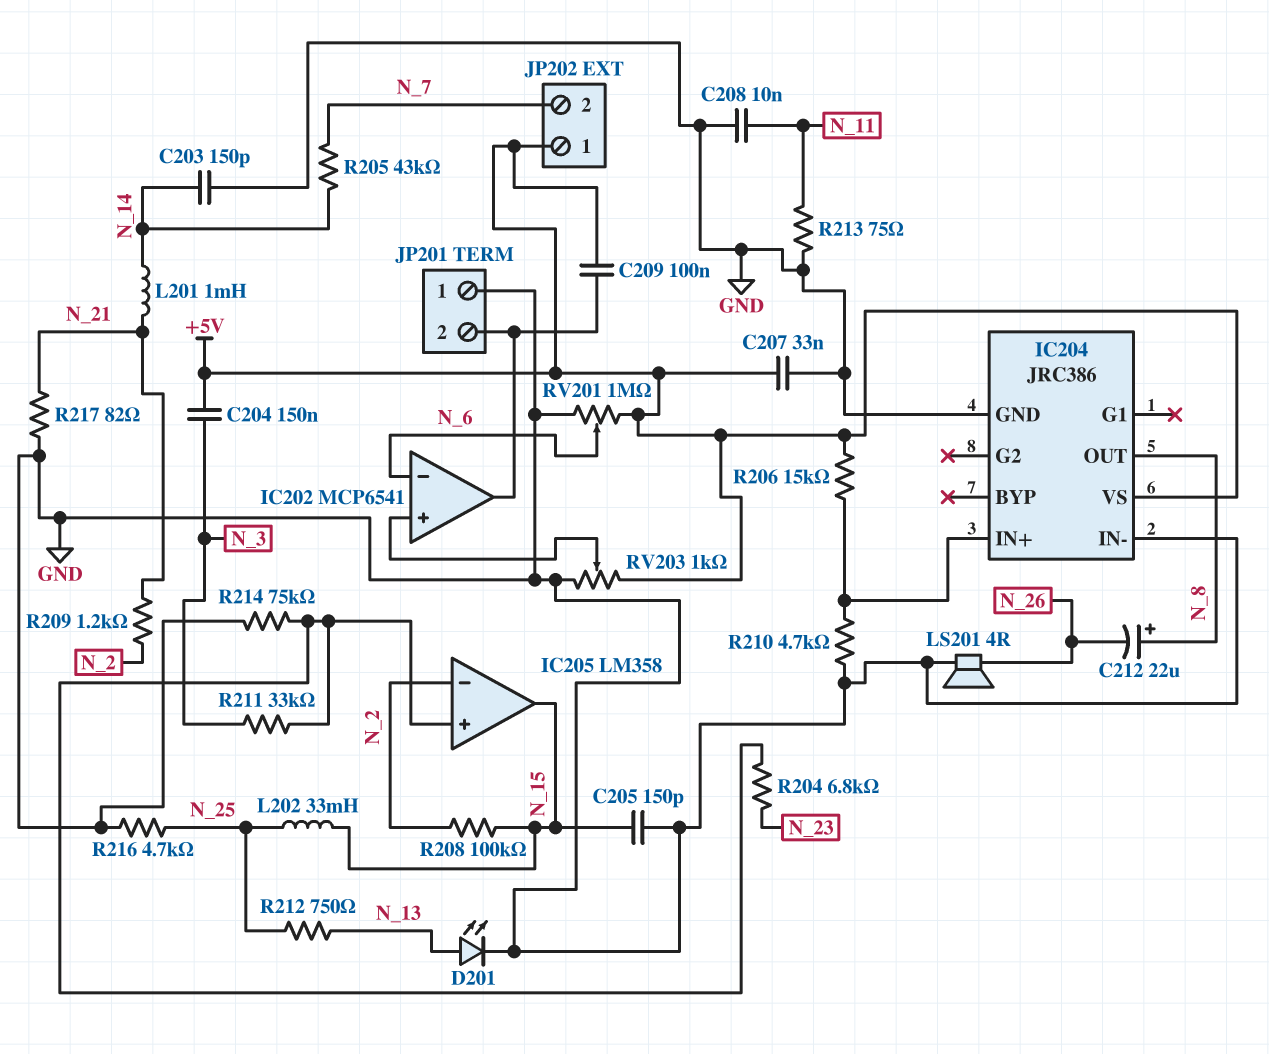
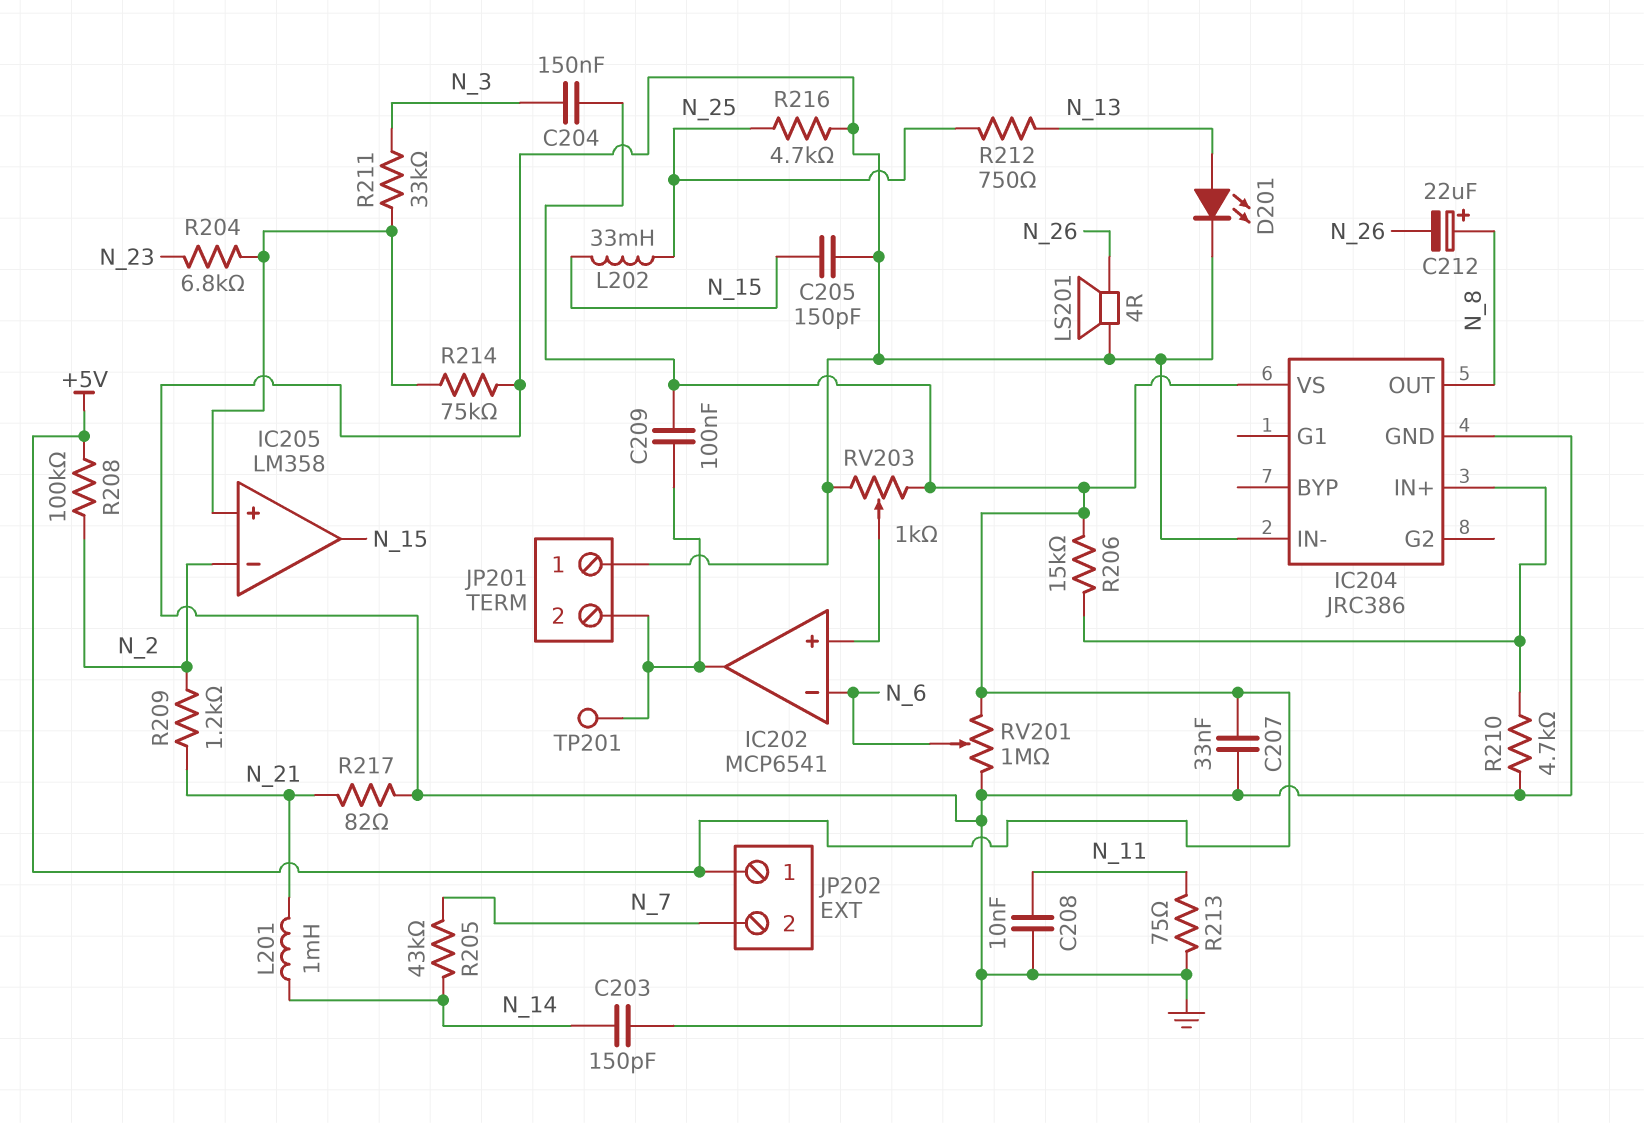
R208: 100k (N_2, N_15) -> 100k (+5V, N_2)
TP201: none -> test point (IC202/out)

